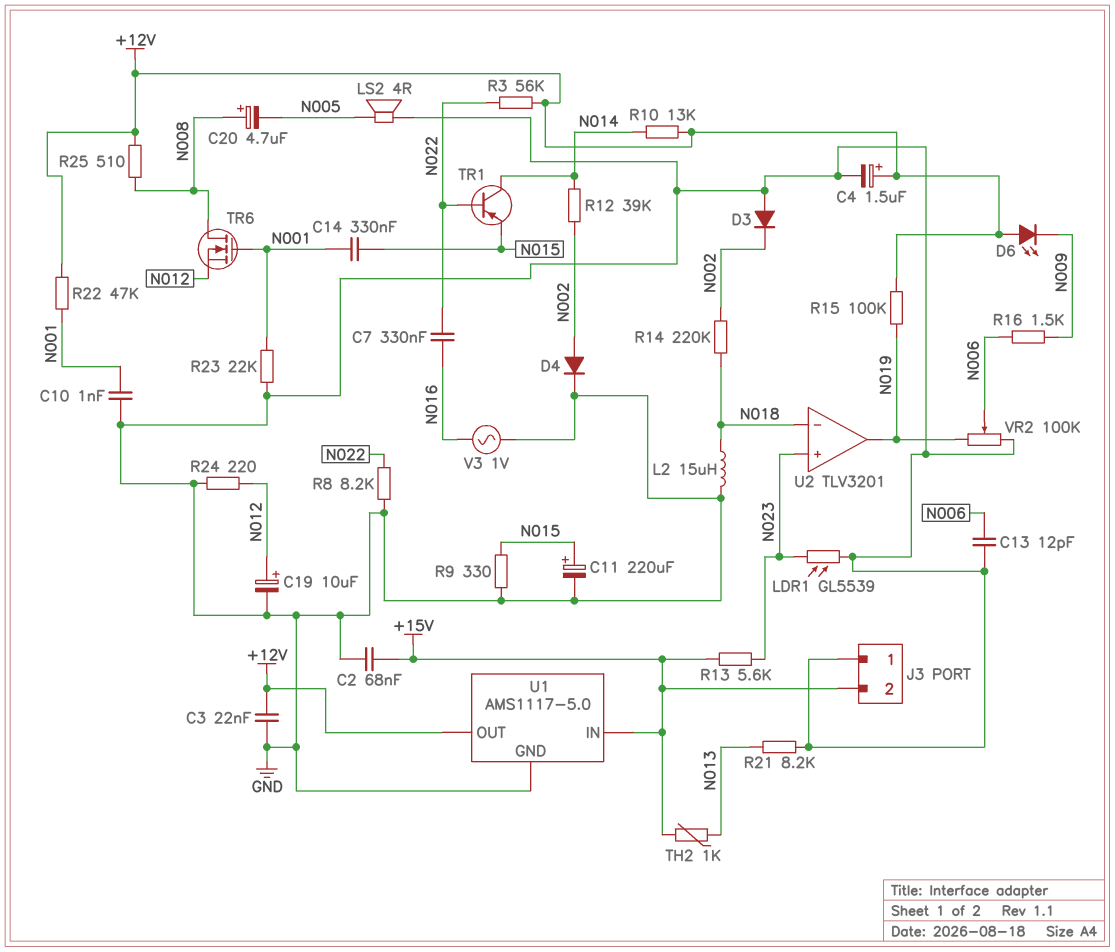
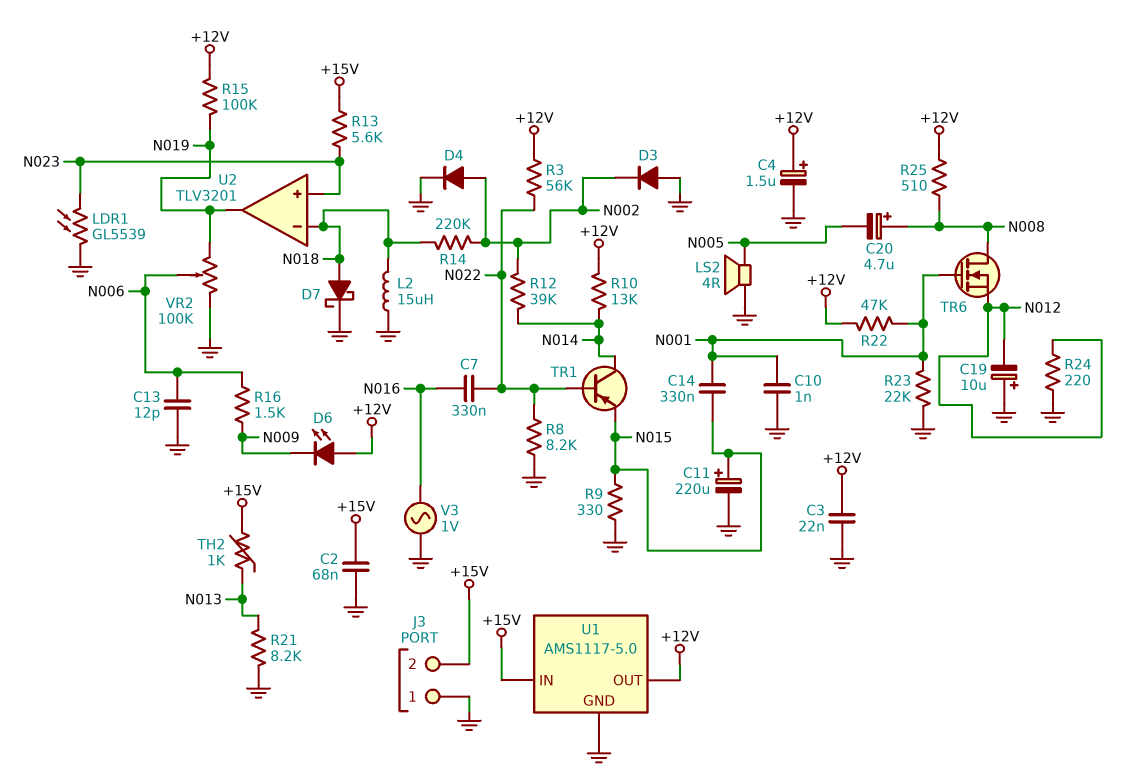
C19: 10uF (plus N012, minus GND) -> 10uF (plus GND, minus N012)
D7: none -> schottky (A N018, K GND)

